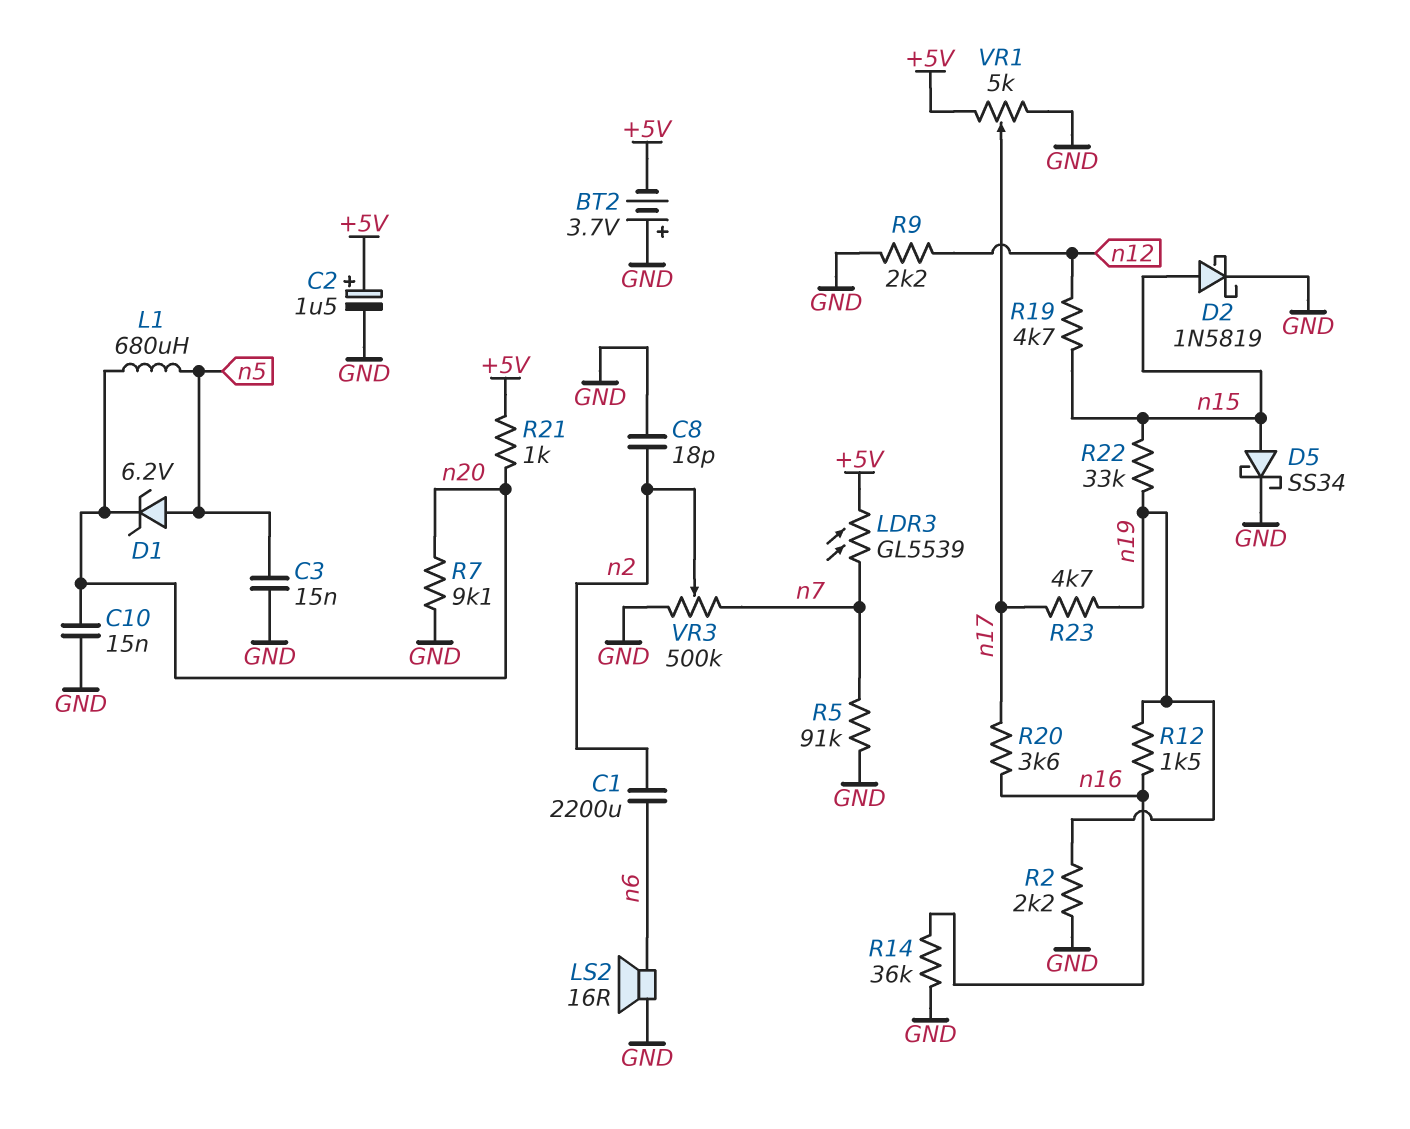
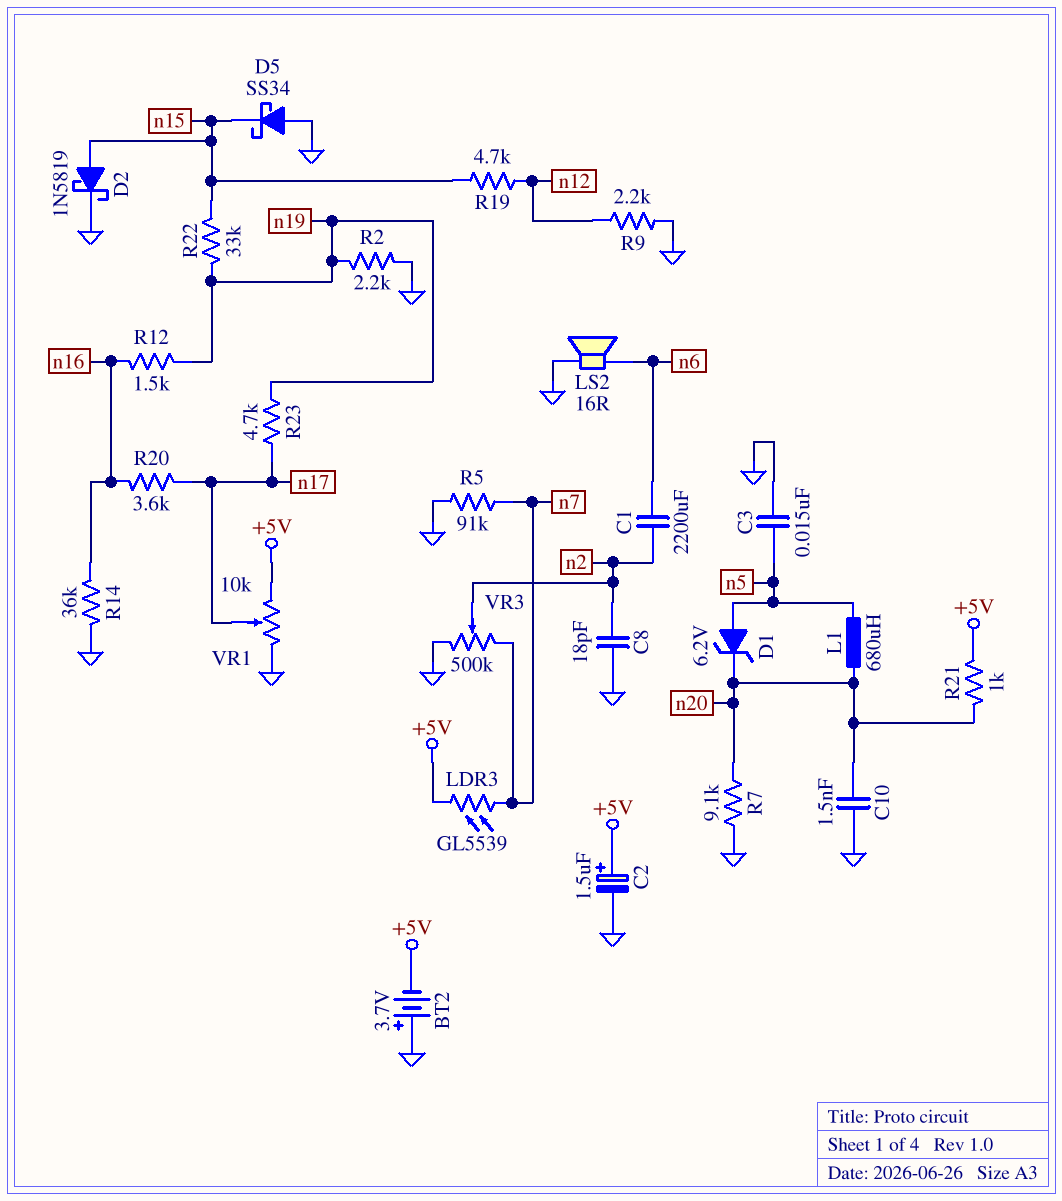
C10: 15nF (GND, n20) -> 1.5nF (GND, n20)
D5: schottky SS34 (A n15, K GND) -> schottky SS34 (A GND, K n15)
VR1: 5k (+5V, GND, wiper n17) -> 10k (+5V, GND, wiper n17)

